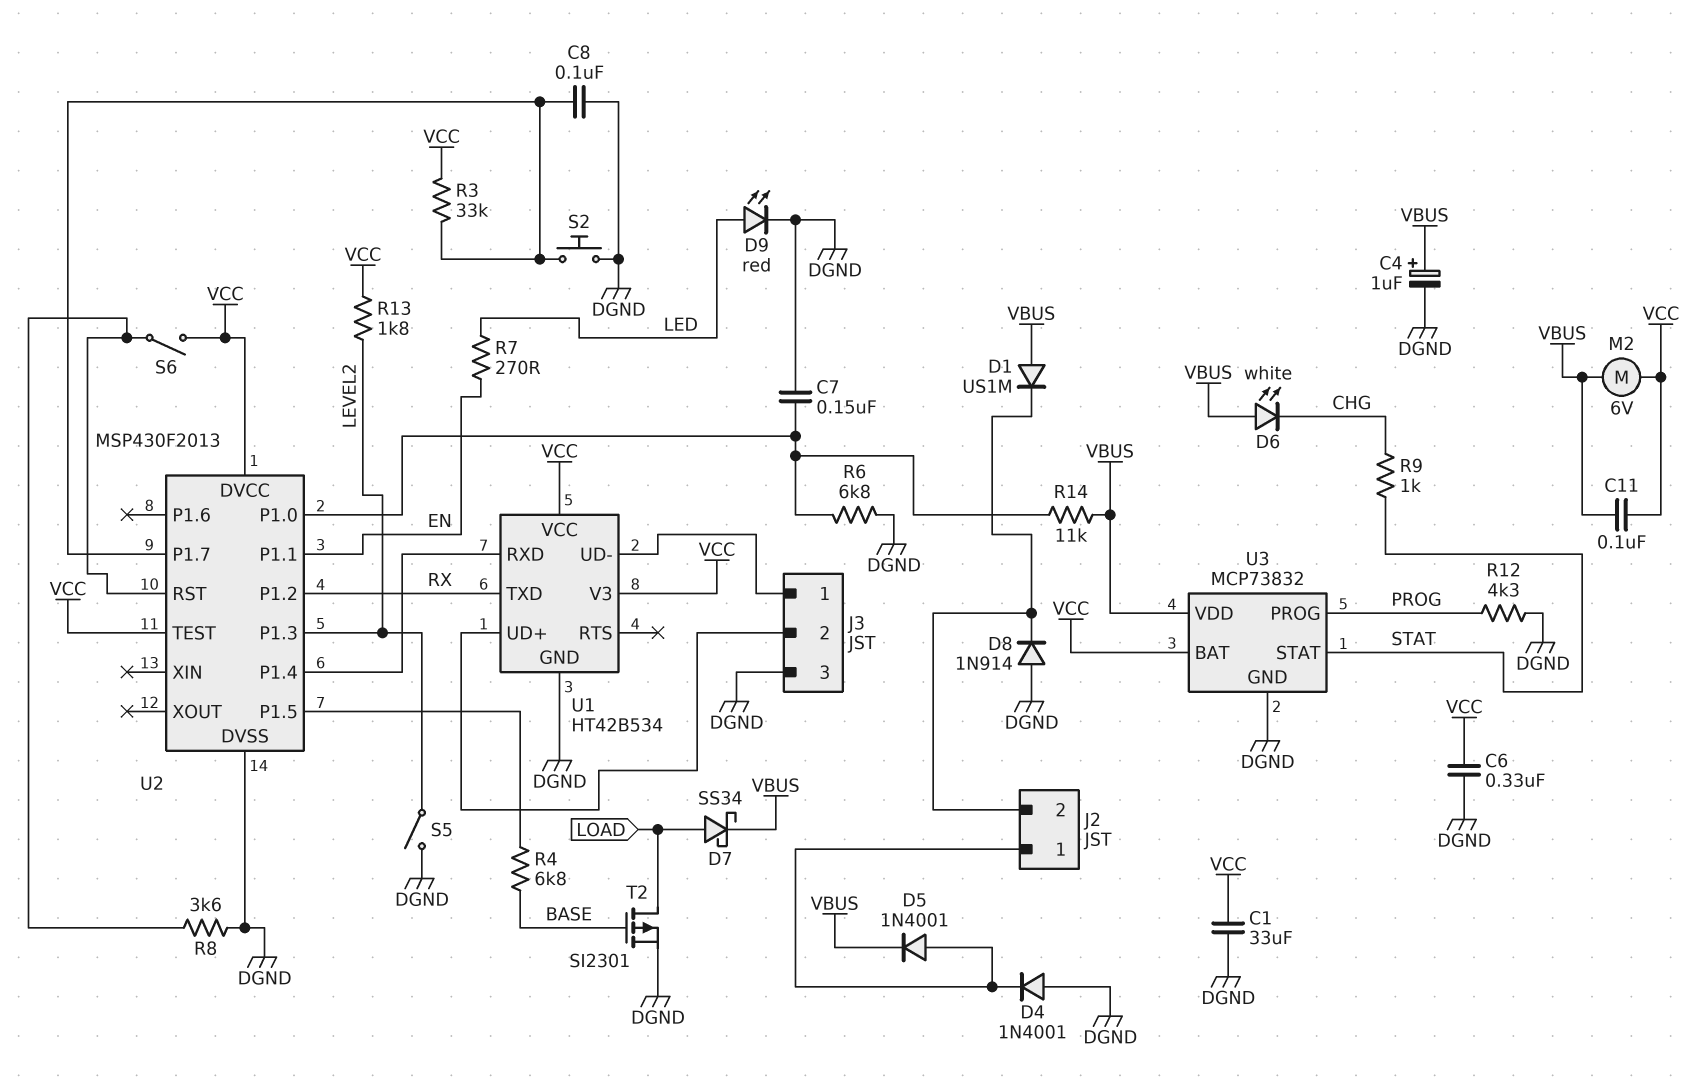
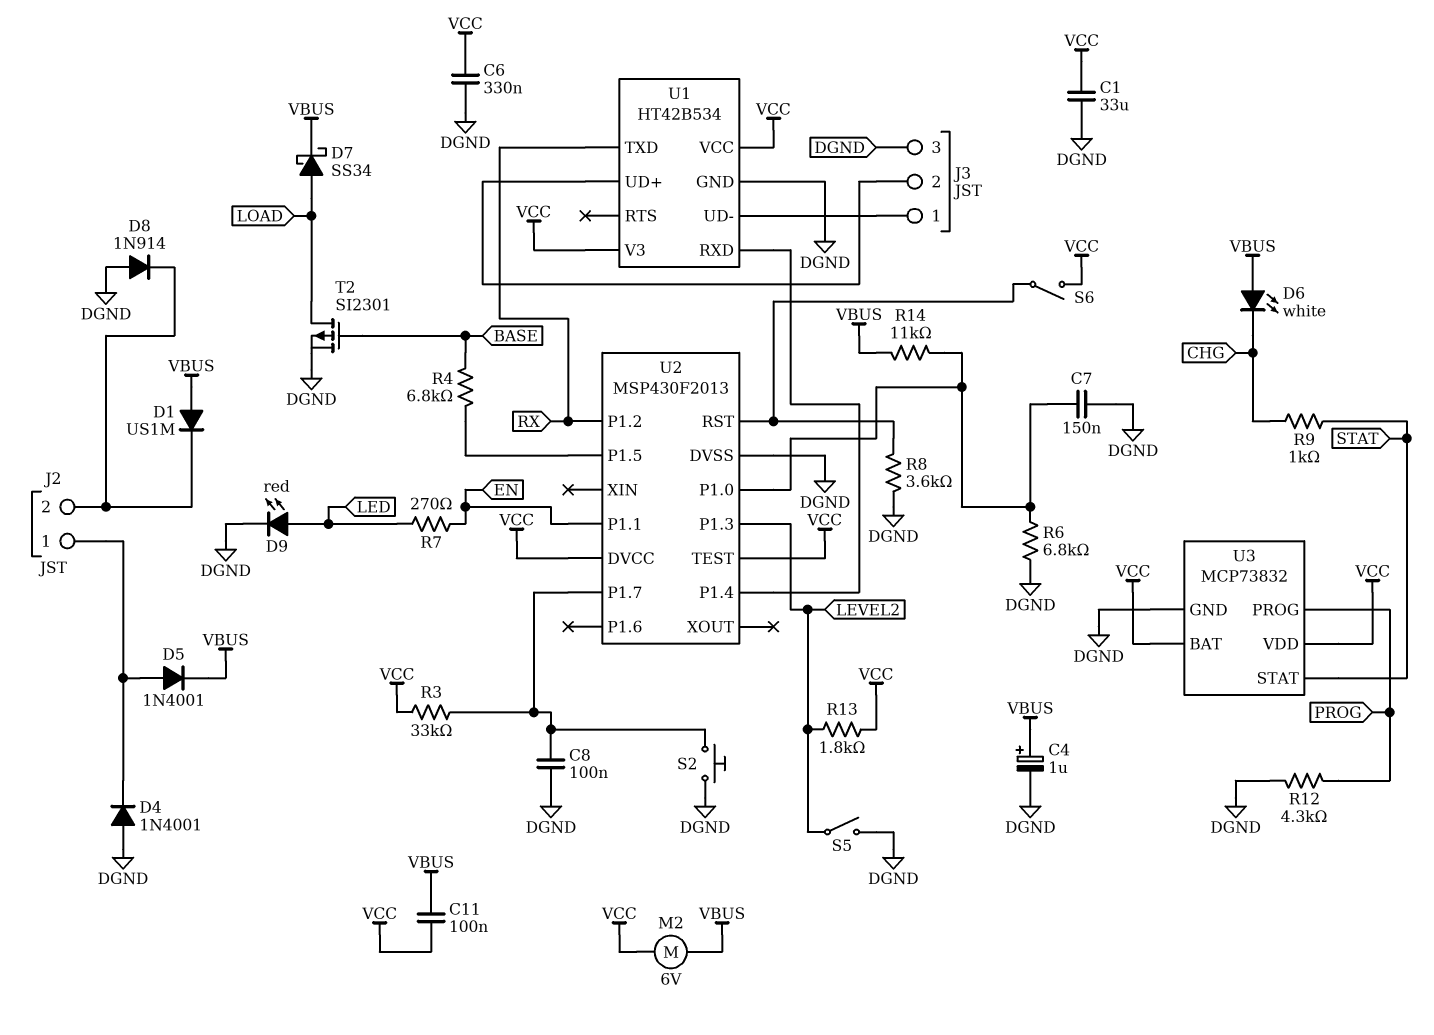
U3 pin VDD: VBUS -> VCC

